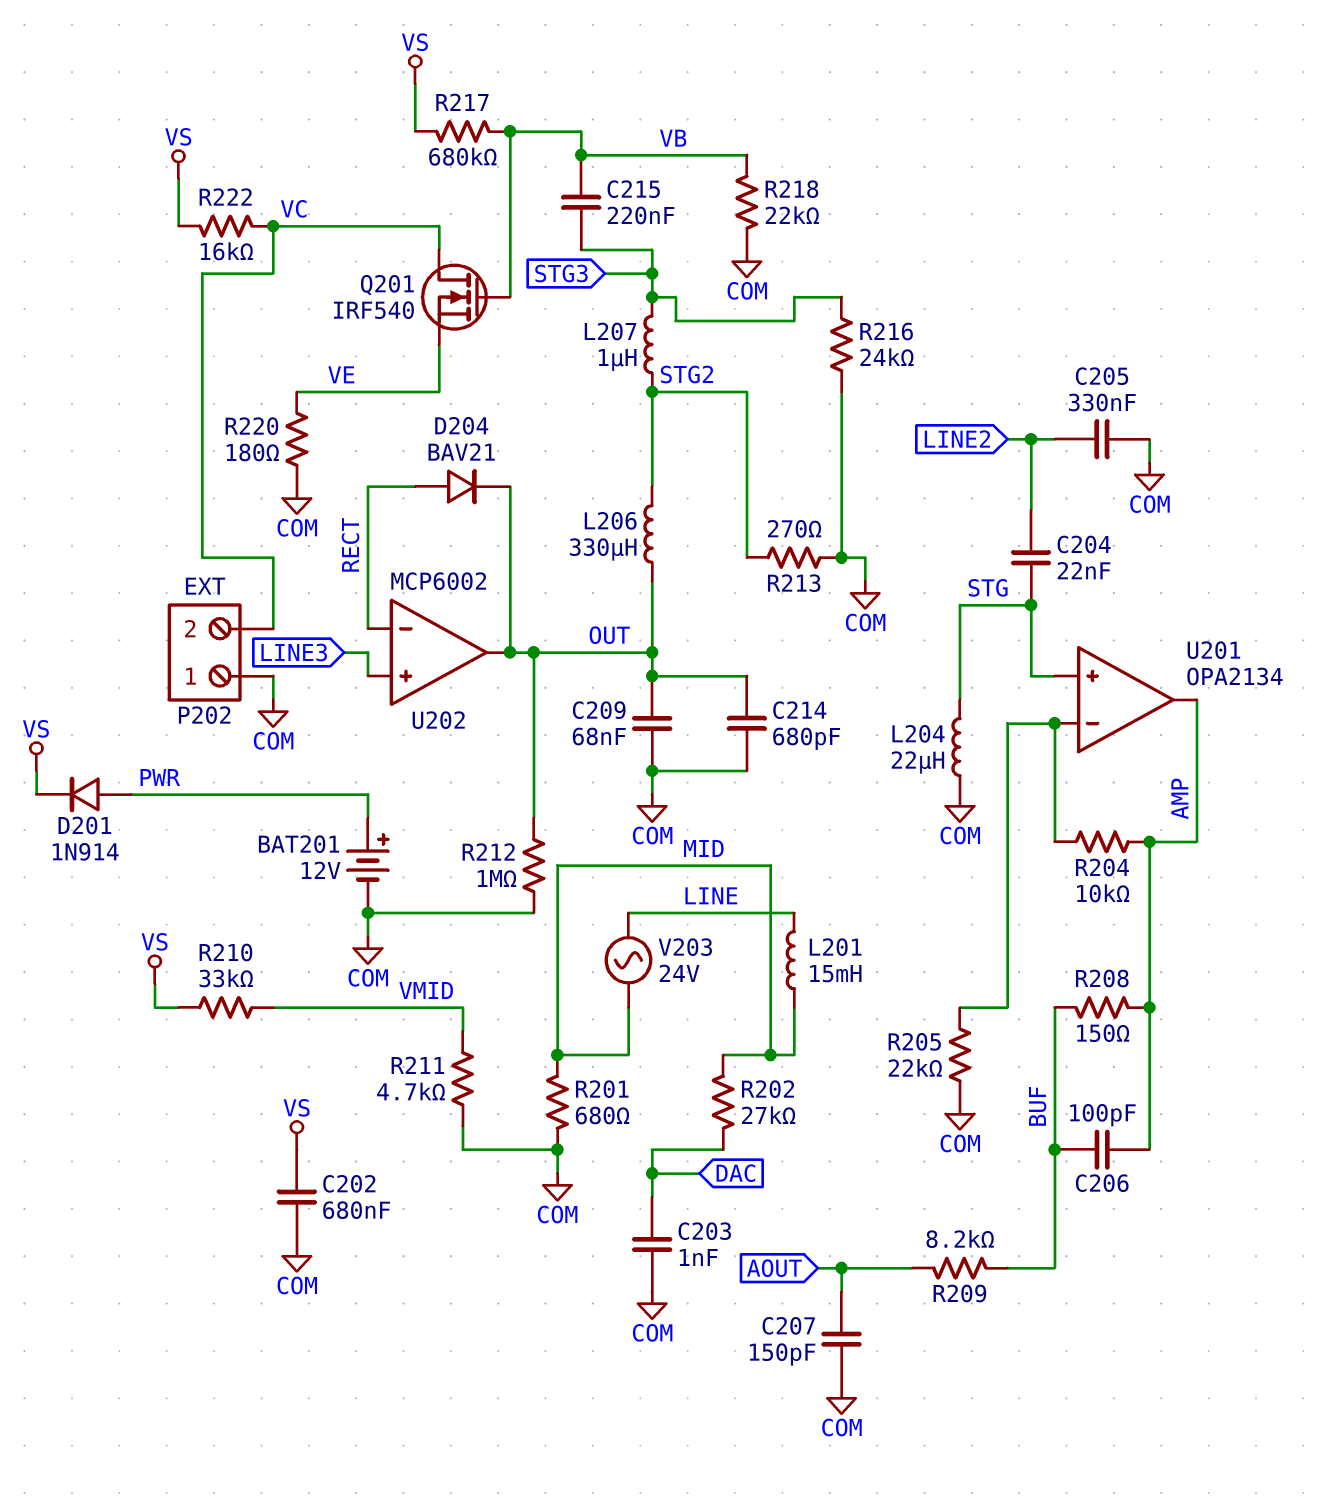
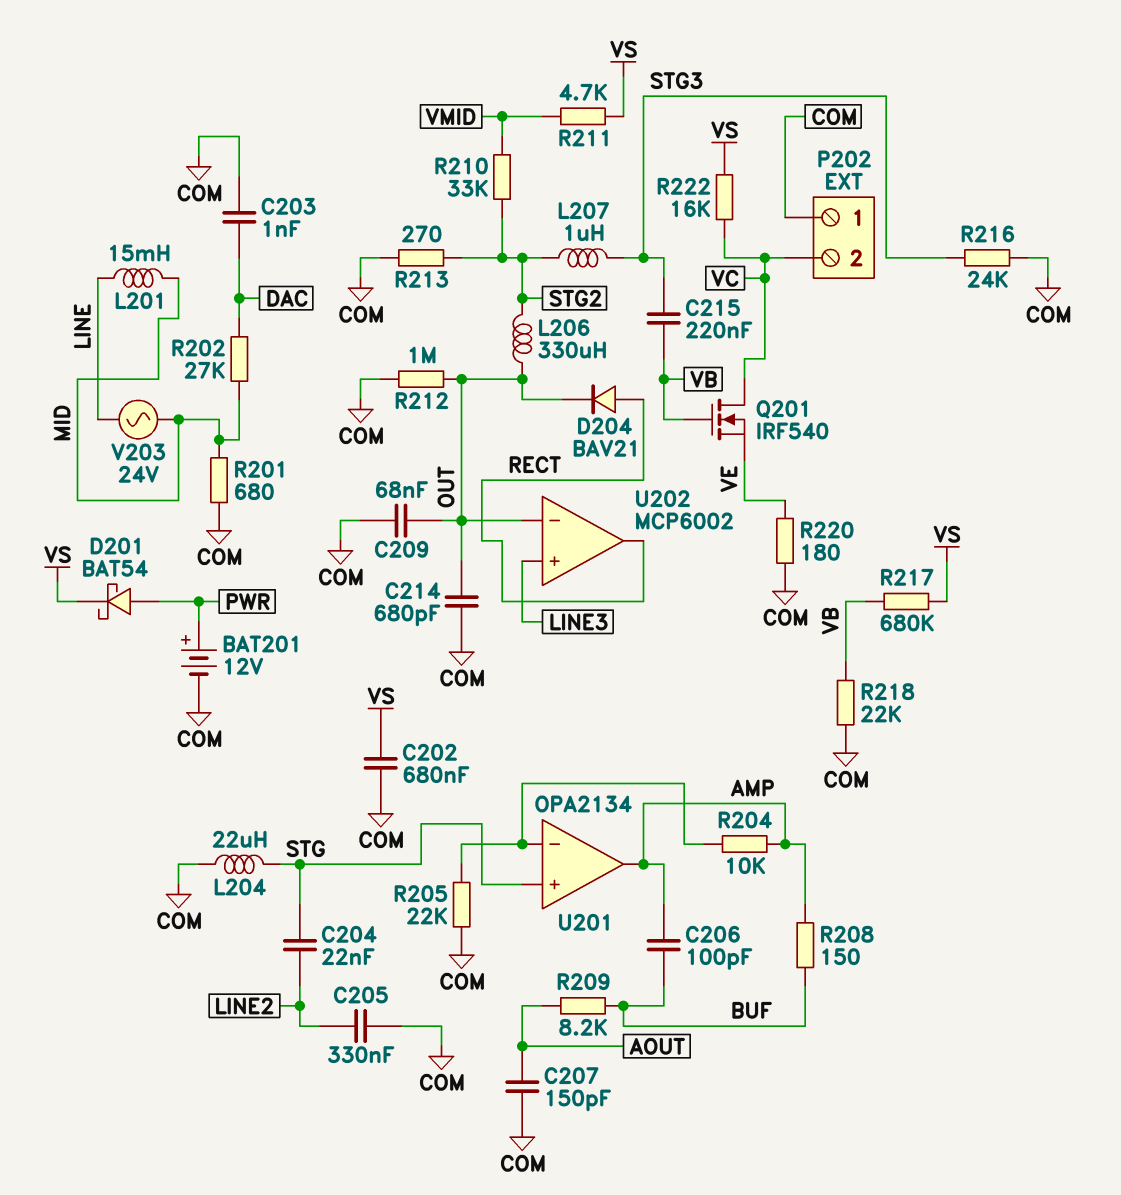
D201: diode 1N914 (A PWR, K VS) -> schottky BAT54 (A PWR, K VS)
R210: 33k (VMID, VS) -> 33k (STG2, VMID)
R211: 4.7k (COM, VMID) -> 4.7k (VMID, VS)
U202 pin in-: RECT -> OUT
U202 pin out: OUT -> RECT

